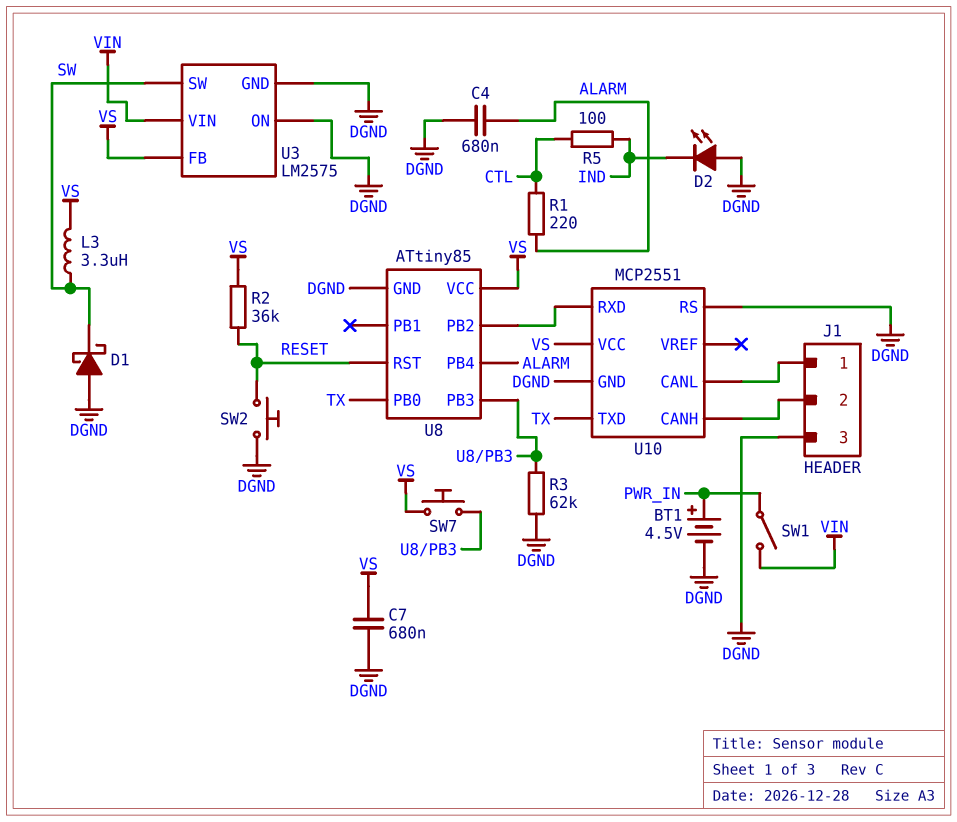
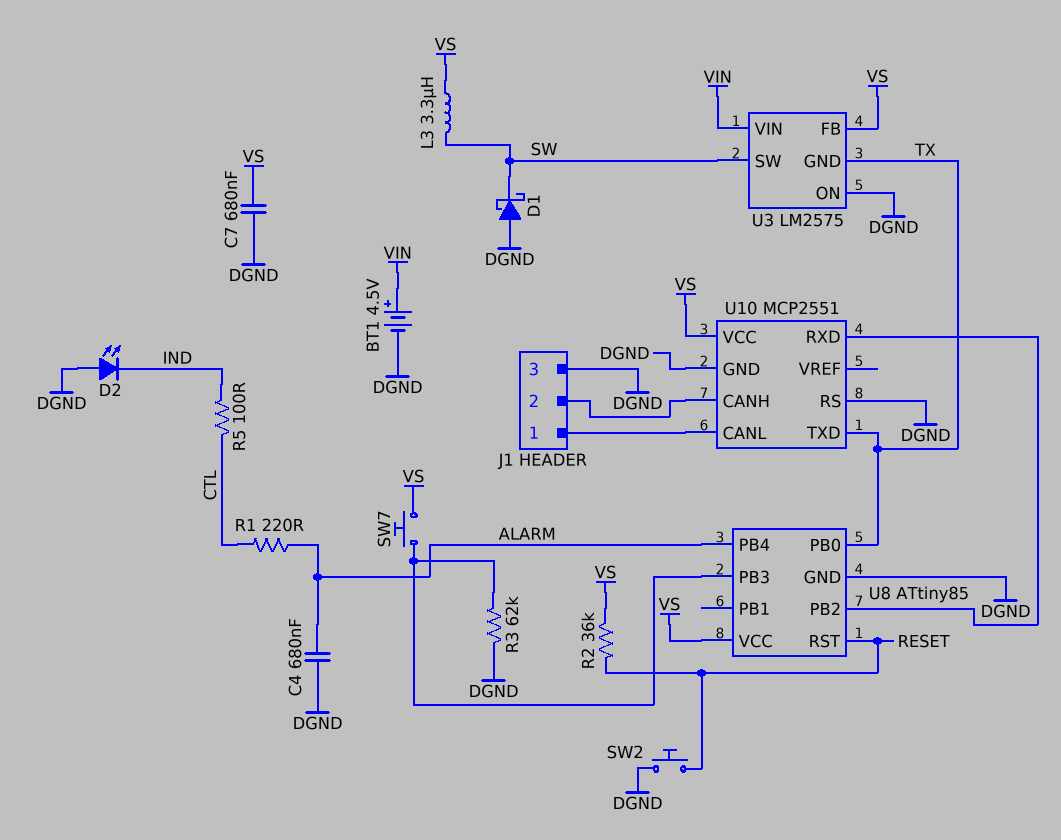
BT1: 4.5V (plus PWR_IN, minus DGND) -> 4.5V (plus VIN, minus DGND)
SW1: switch (PWR_IN, VIN) -> none
U3 pin GND: DGND -> TX

